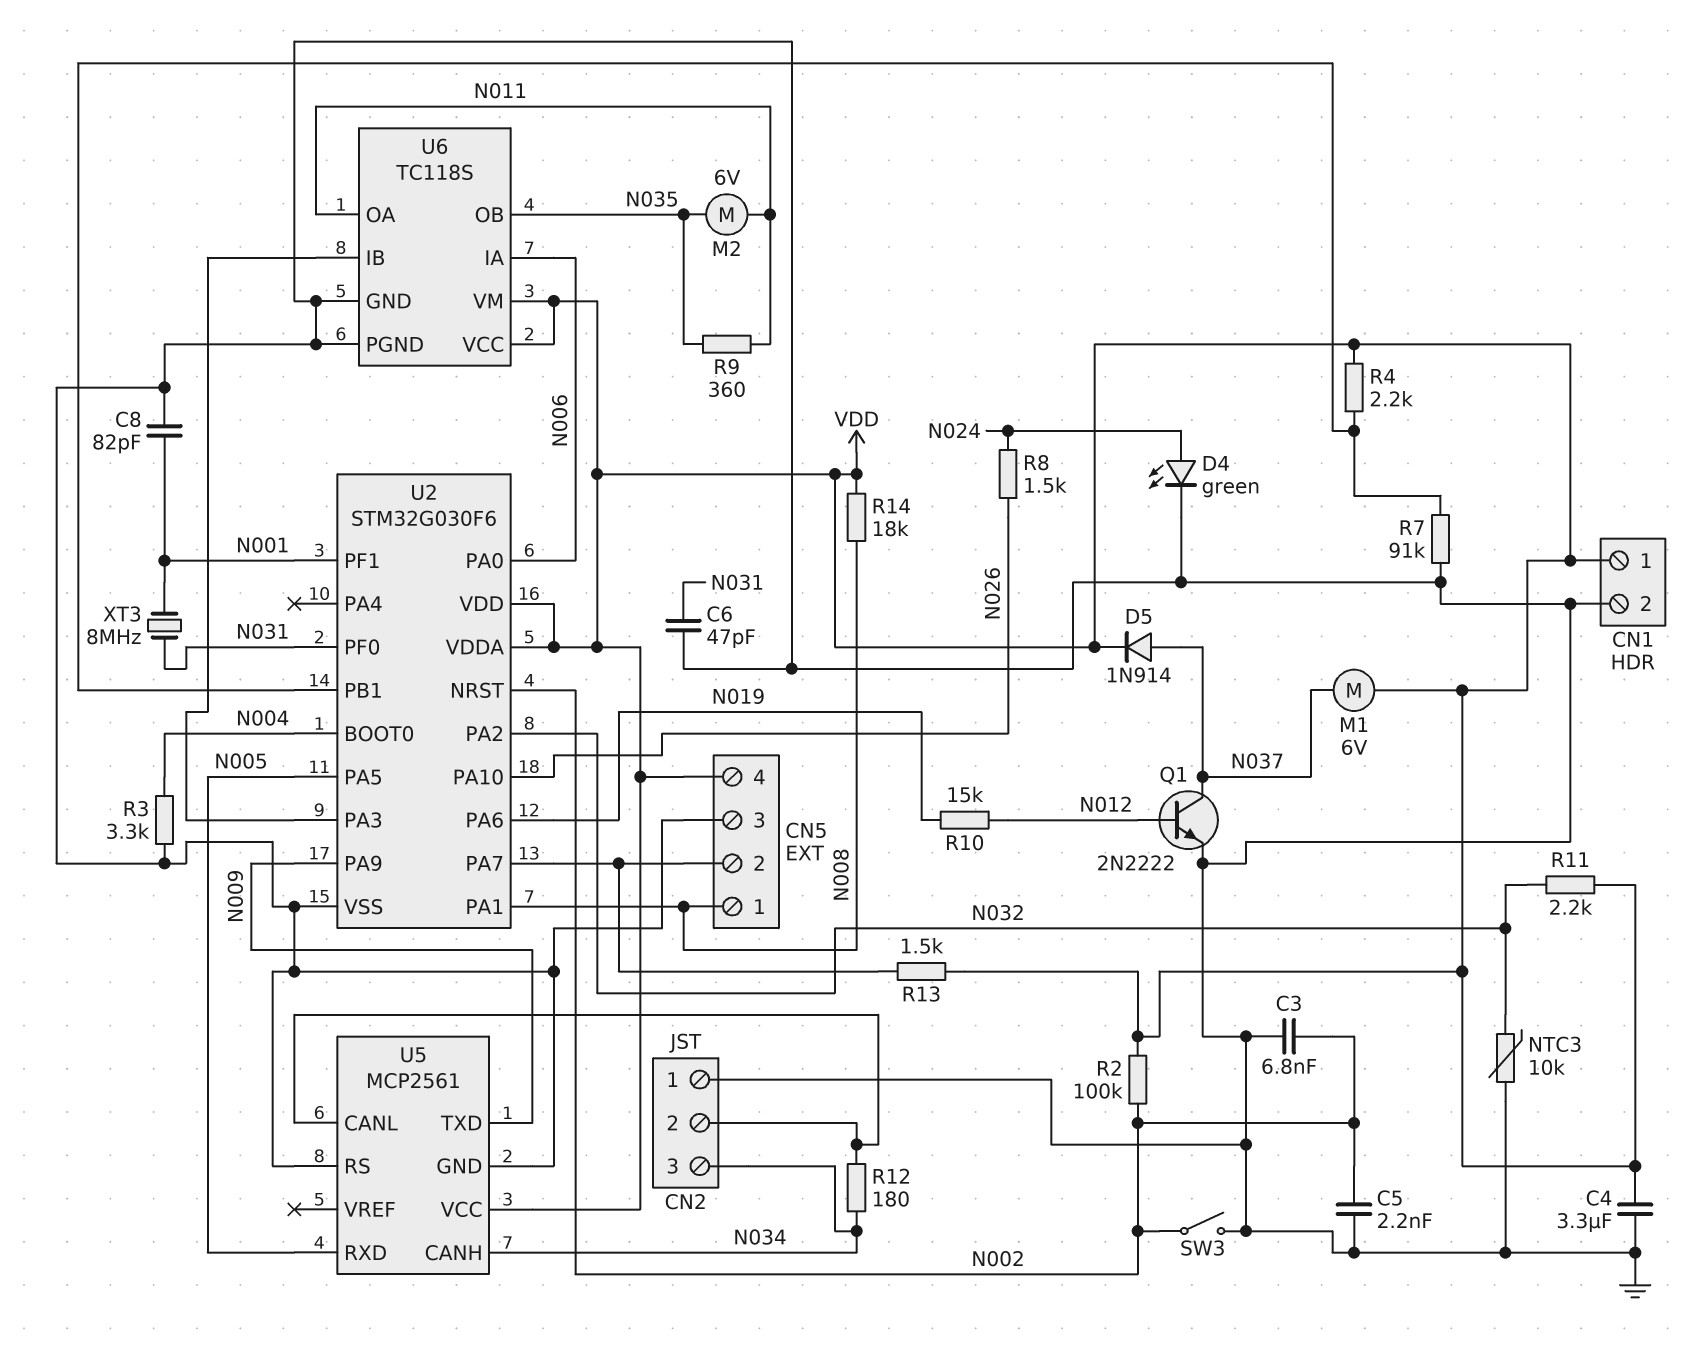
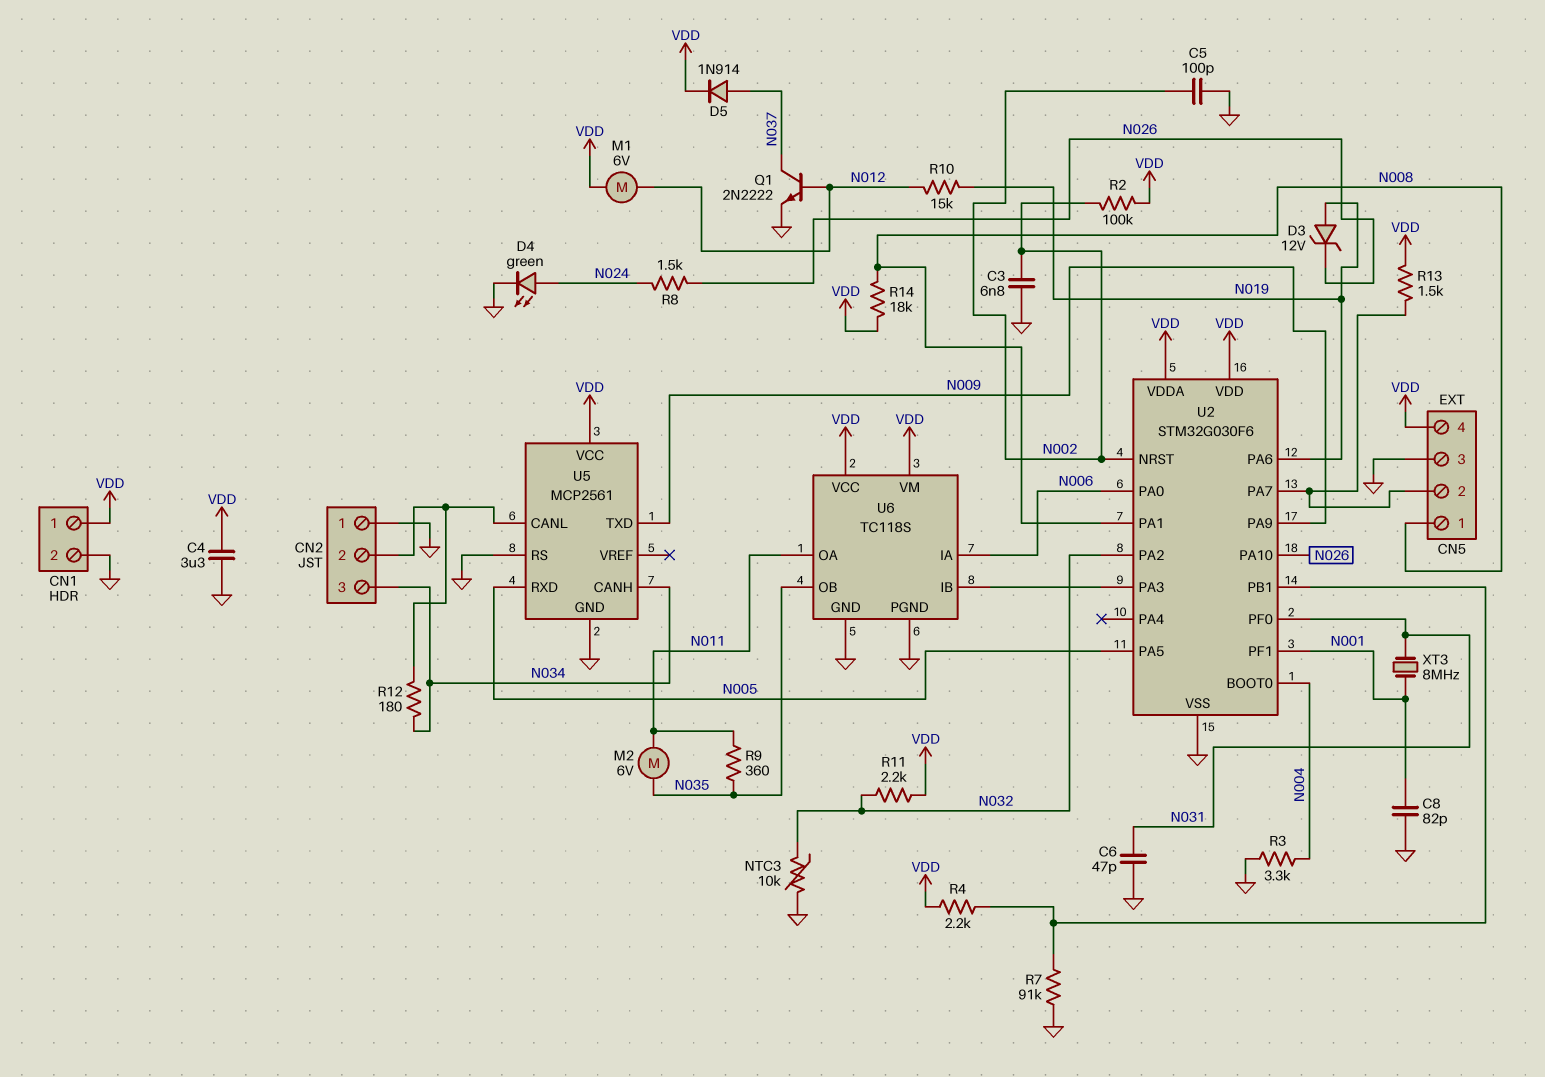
C5: 2.2nF (GND, N002) -> 100pF (GND, N002)
D3: none -> zener 12V (A N019, K N026)
M1: motor 6V (N037, VDD) -> motor 6V (N012, VDD)
SW3: switch (GND, N002) -> none

